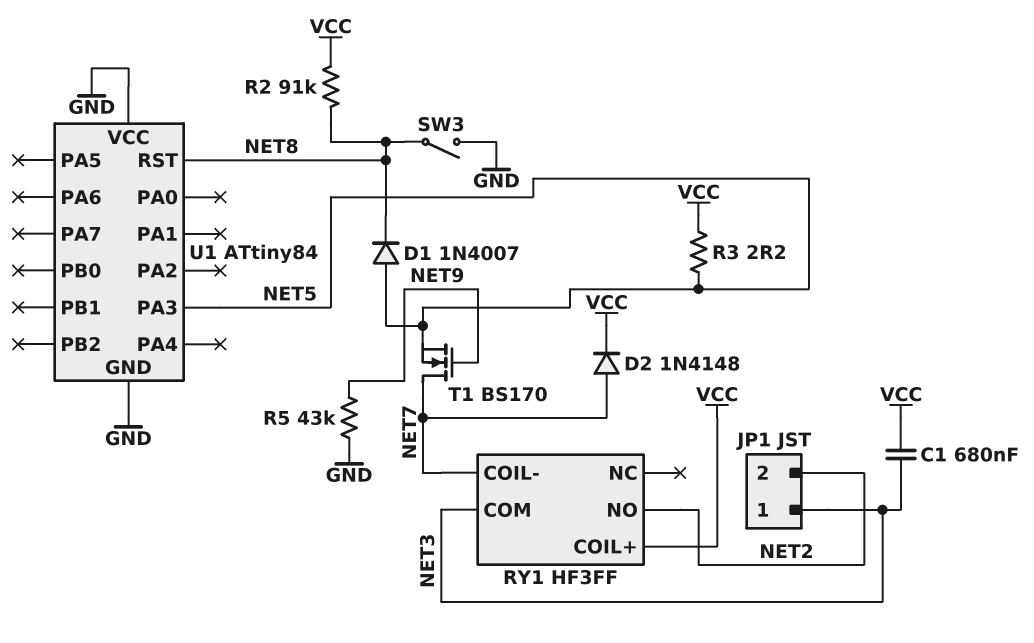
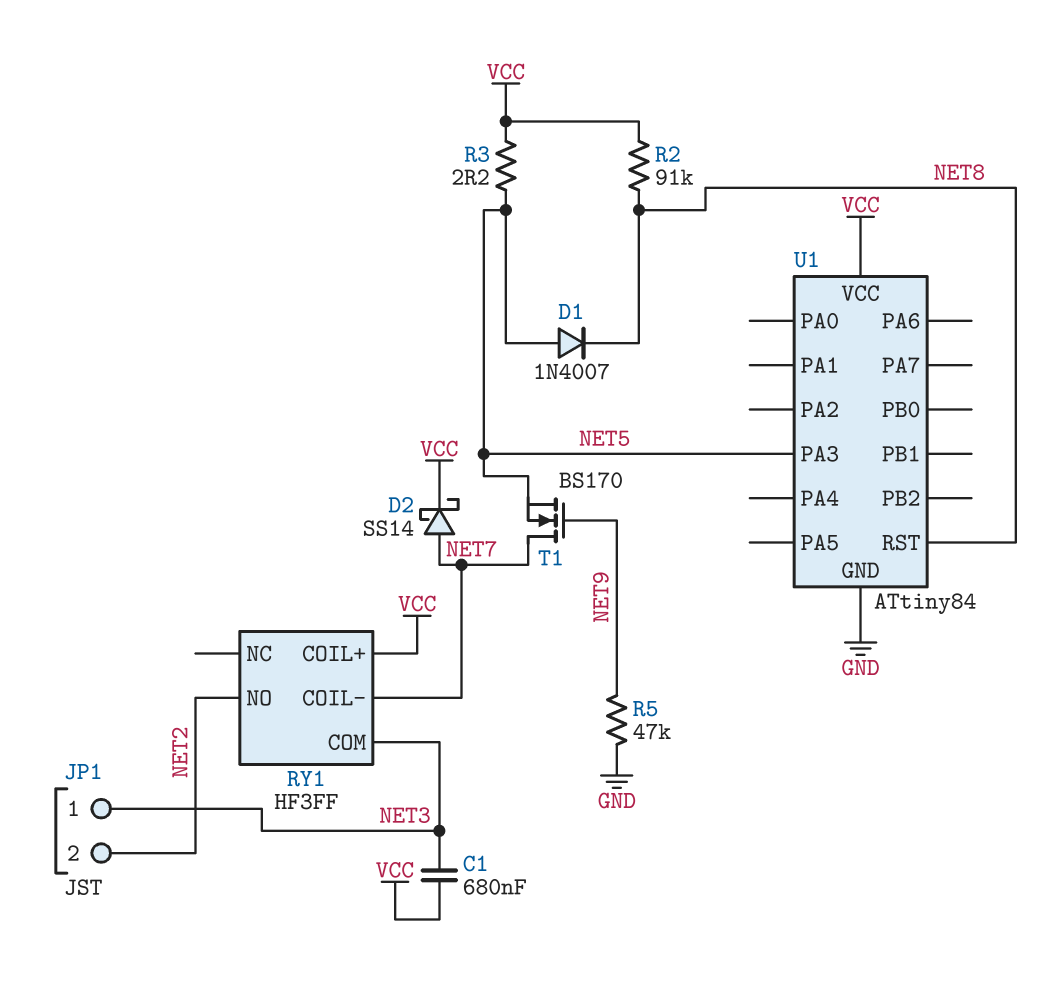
D2: diode 1N4148 (A NET7, K VCC) -> schottky SS14 (A NET7, K VCC)
R5: 43k (GND, NET9) -> 47k (GND, NET9)
SW3: switch (GND, NET8) -> none
U1 pin VCC: GND -> VCC

